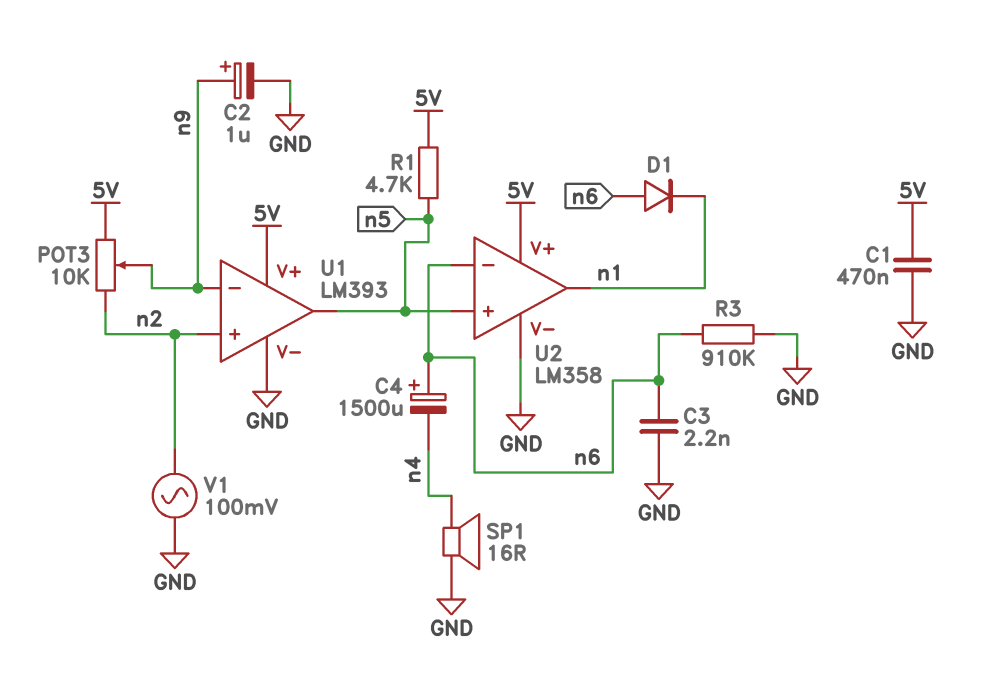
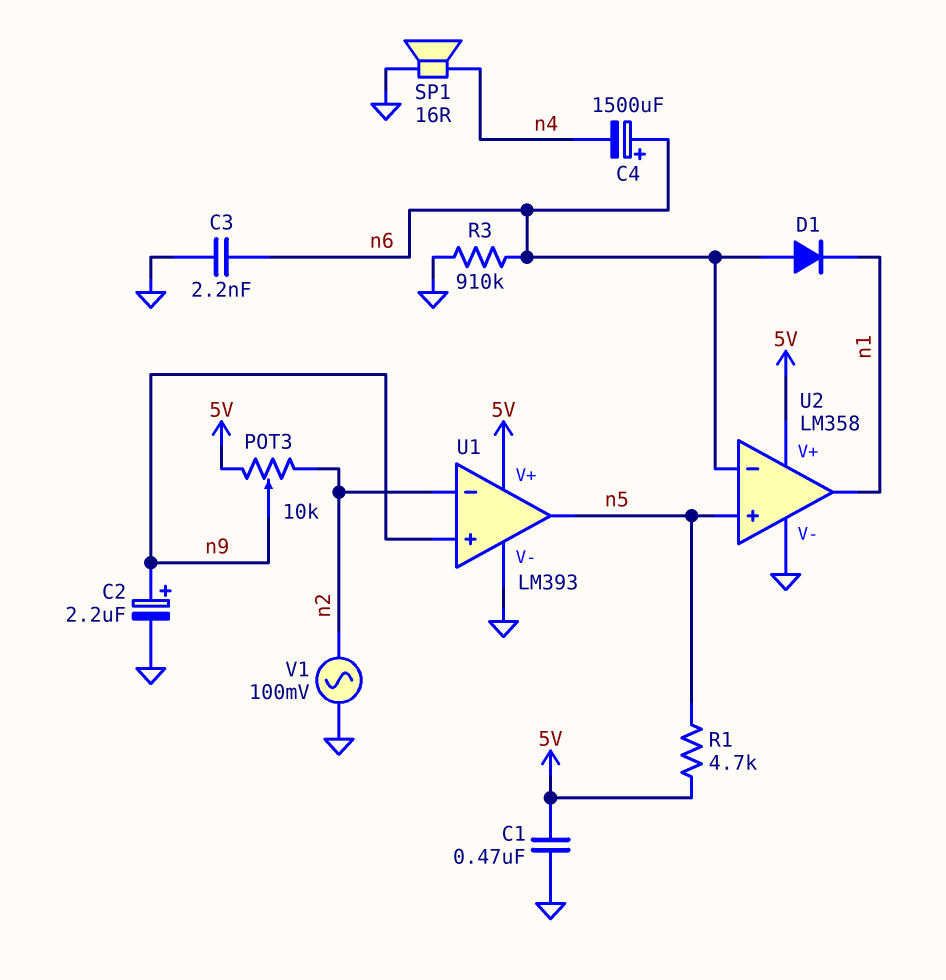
C2: 1uF (plus n9, minus GND) -> 2.2uF (plus n9, minus GND)
U1 pin in+: n2 -> n9
U1 pin in-: n9 -> n2

